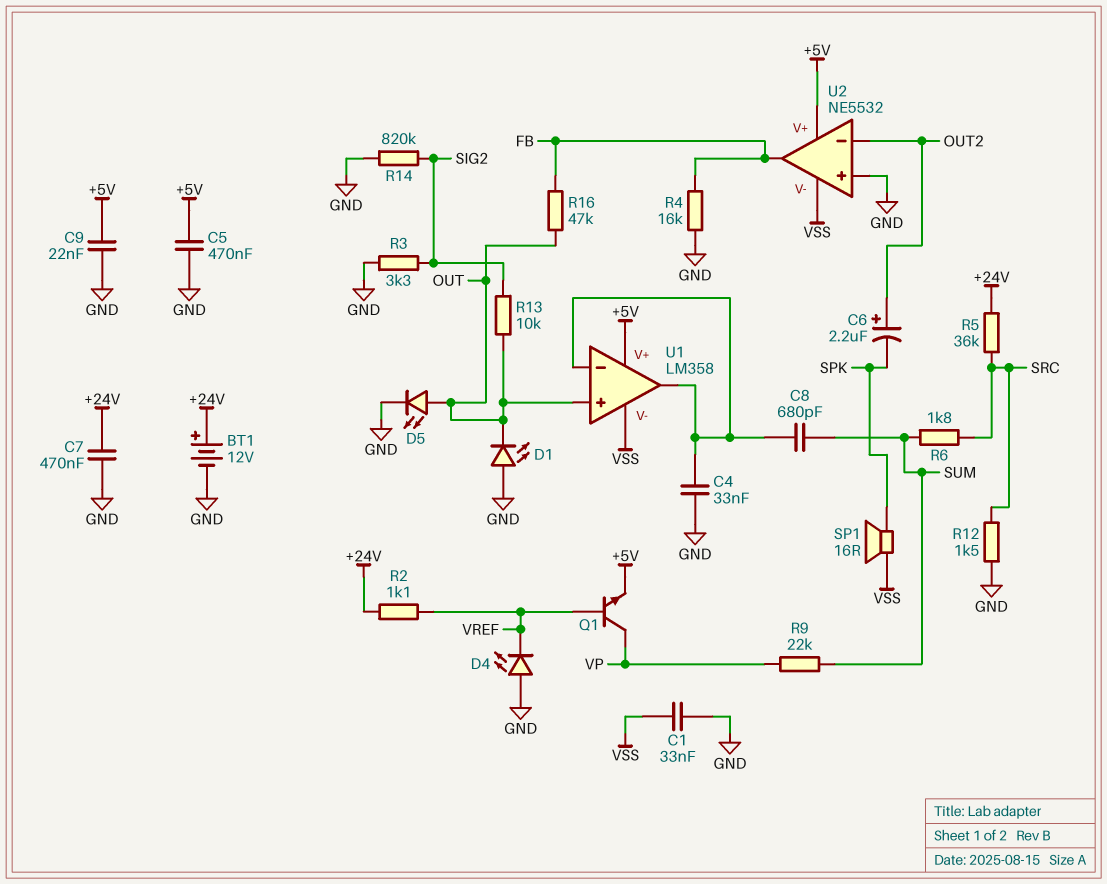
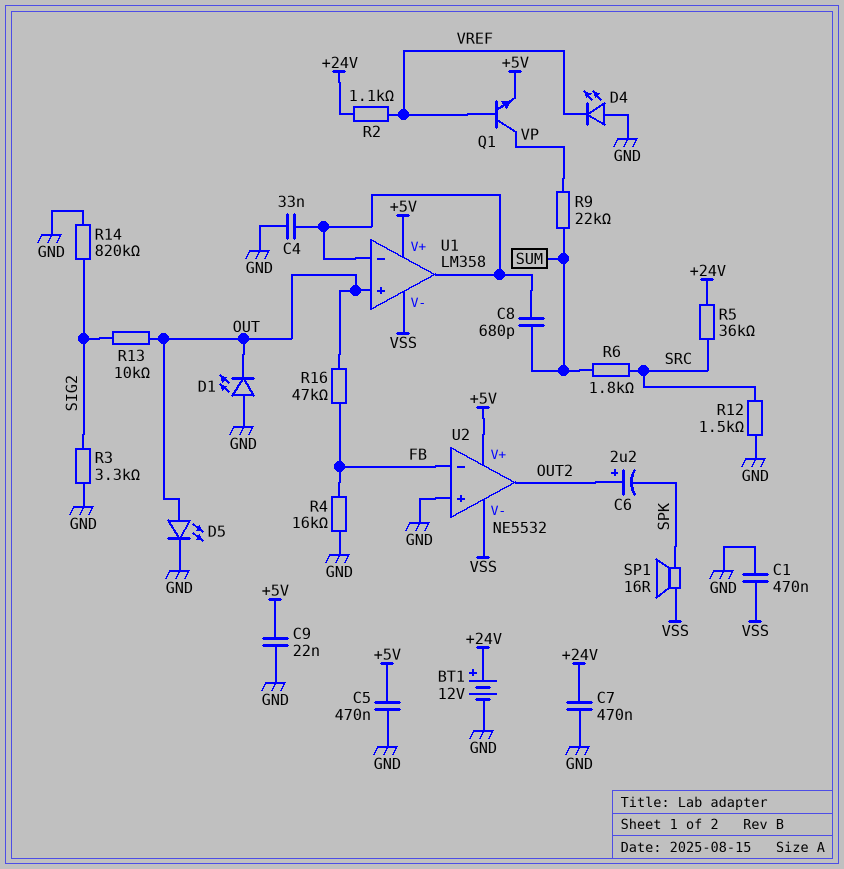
C1: 33nF (GND, VSS) -> 470nF (GND, VSS)
U2 pin in-: OUT2 -> FB
U2 pin out: FB -> OUT2

